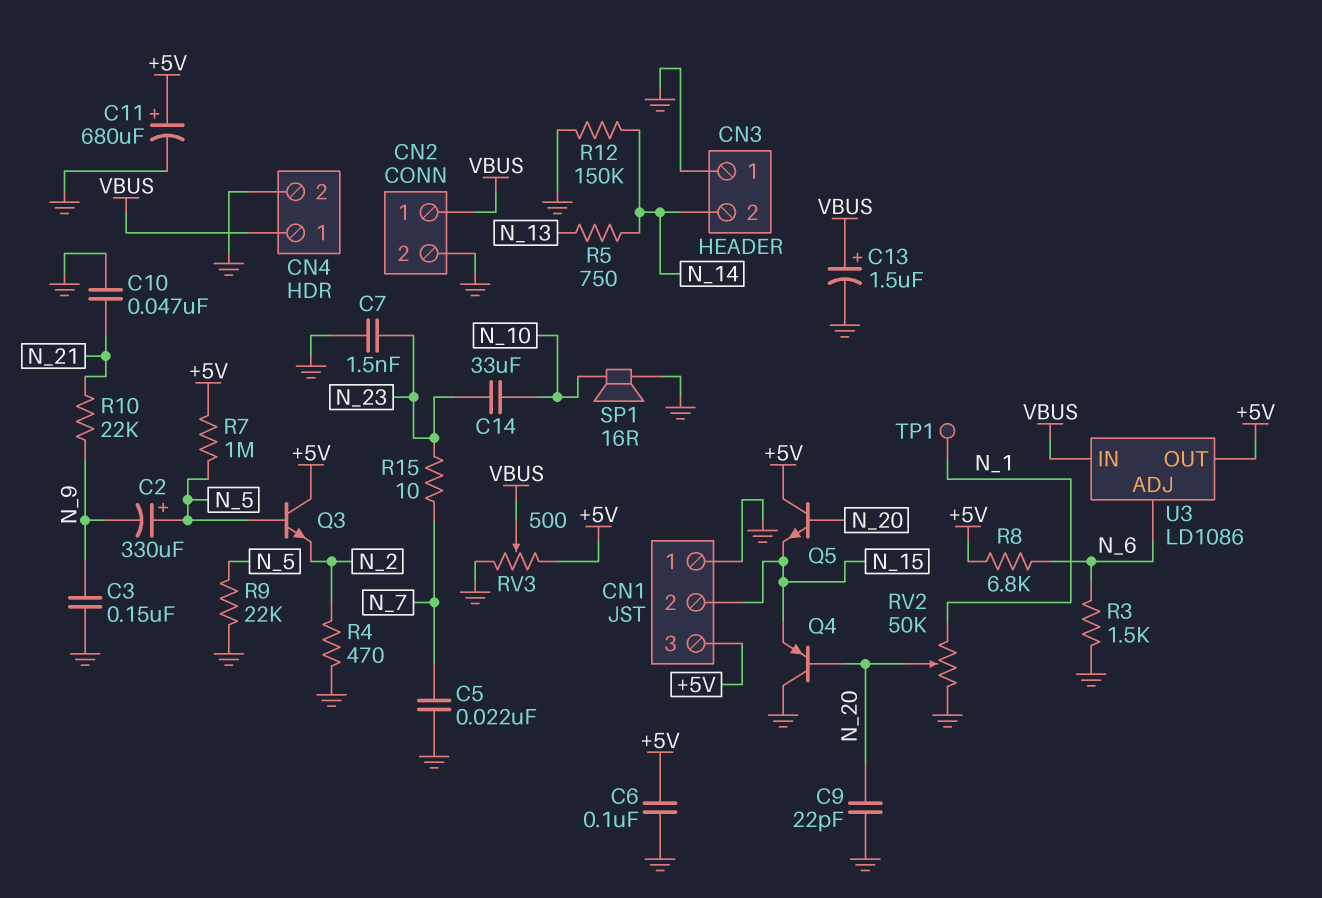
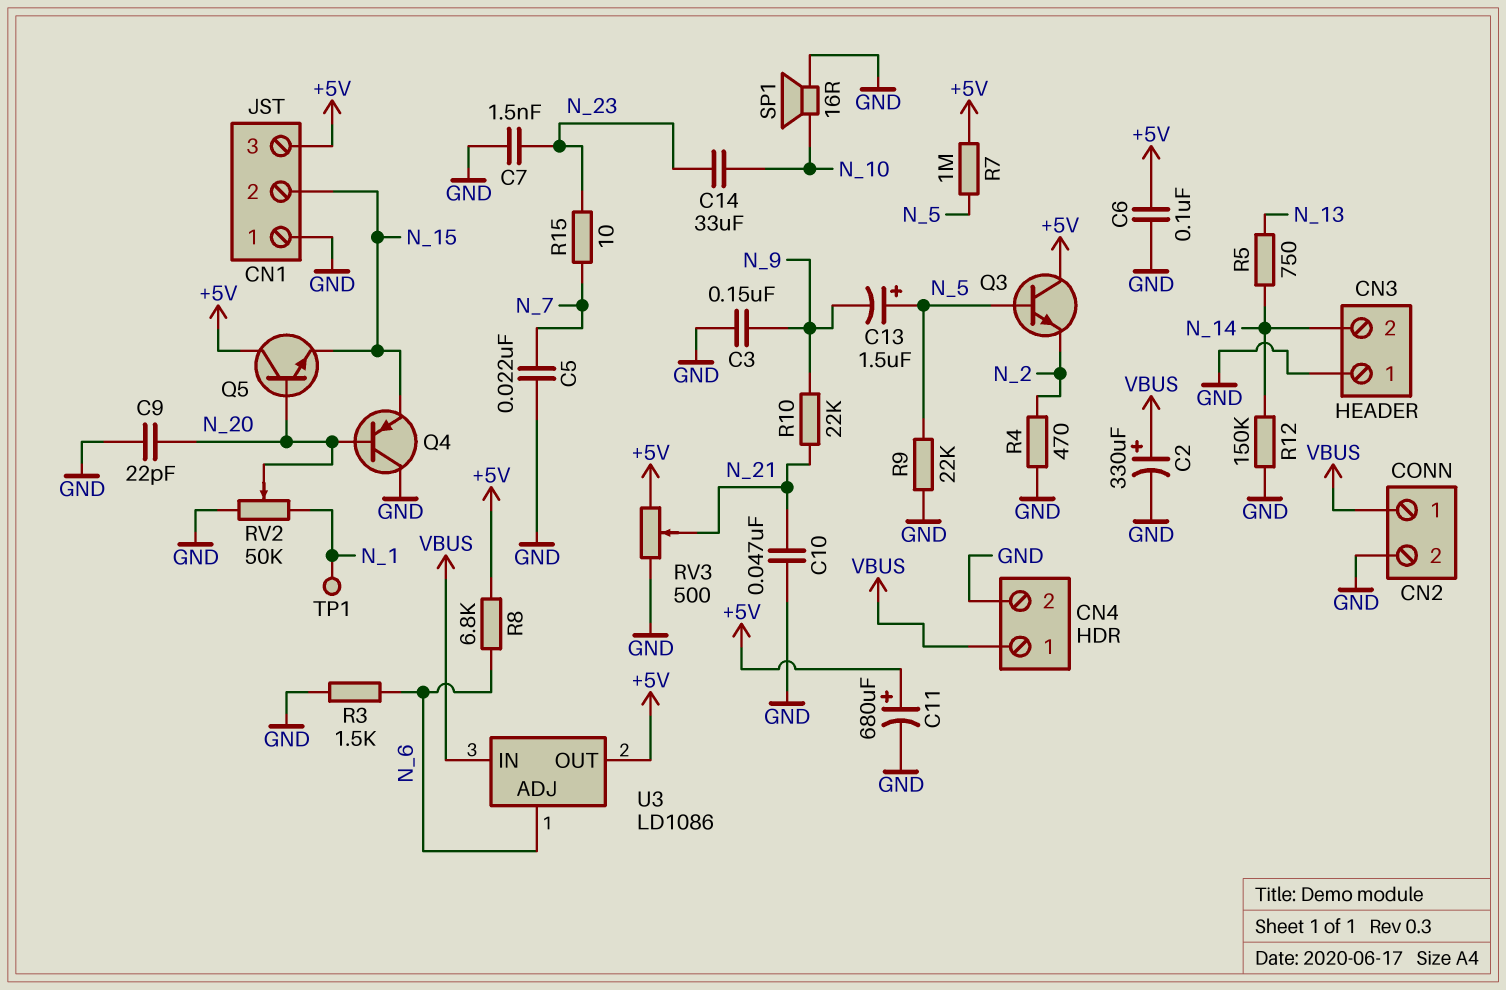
C2: 330uF (plus N_5, minus N_9) -> 330uF (plus VBUS, minus GND)
C13: 1.5uF (plus VBUS, minus GND) -> 1.5uF (plus N_5, minus N_9)
RV3: 500 (+5V, GND, wiper VBUS) -> 500 (+5V, GND, wiper N_21)

